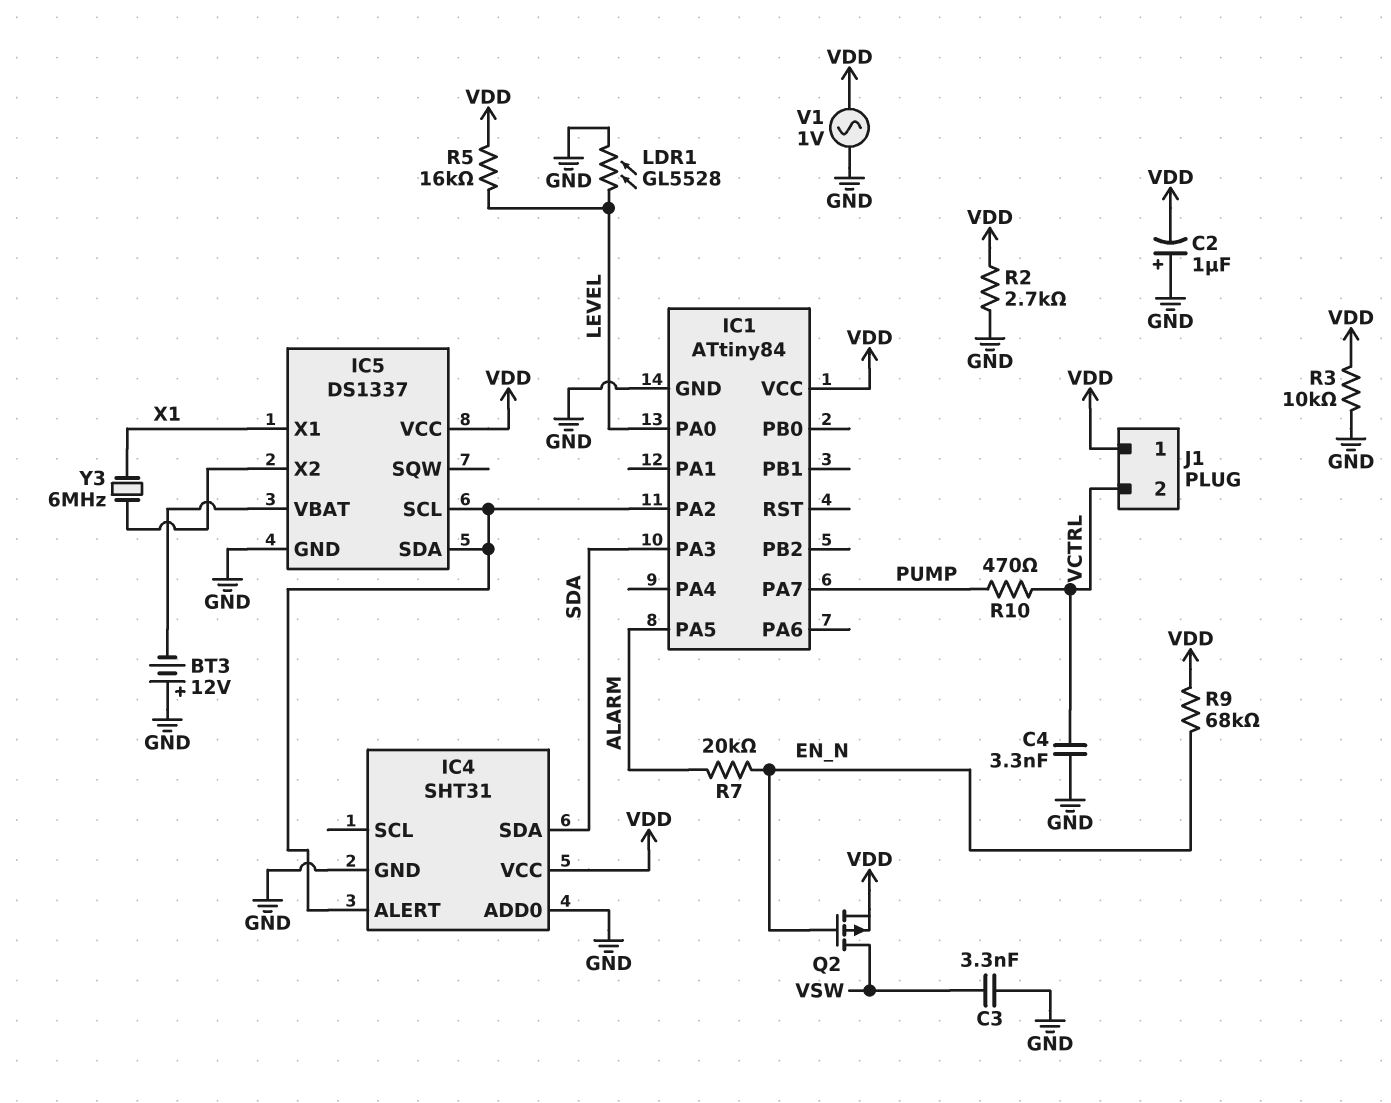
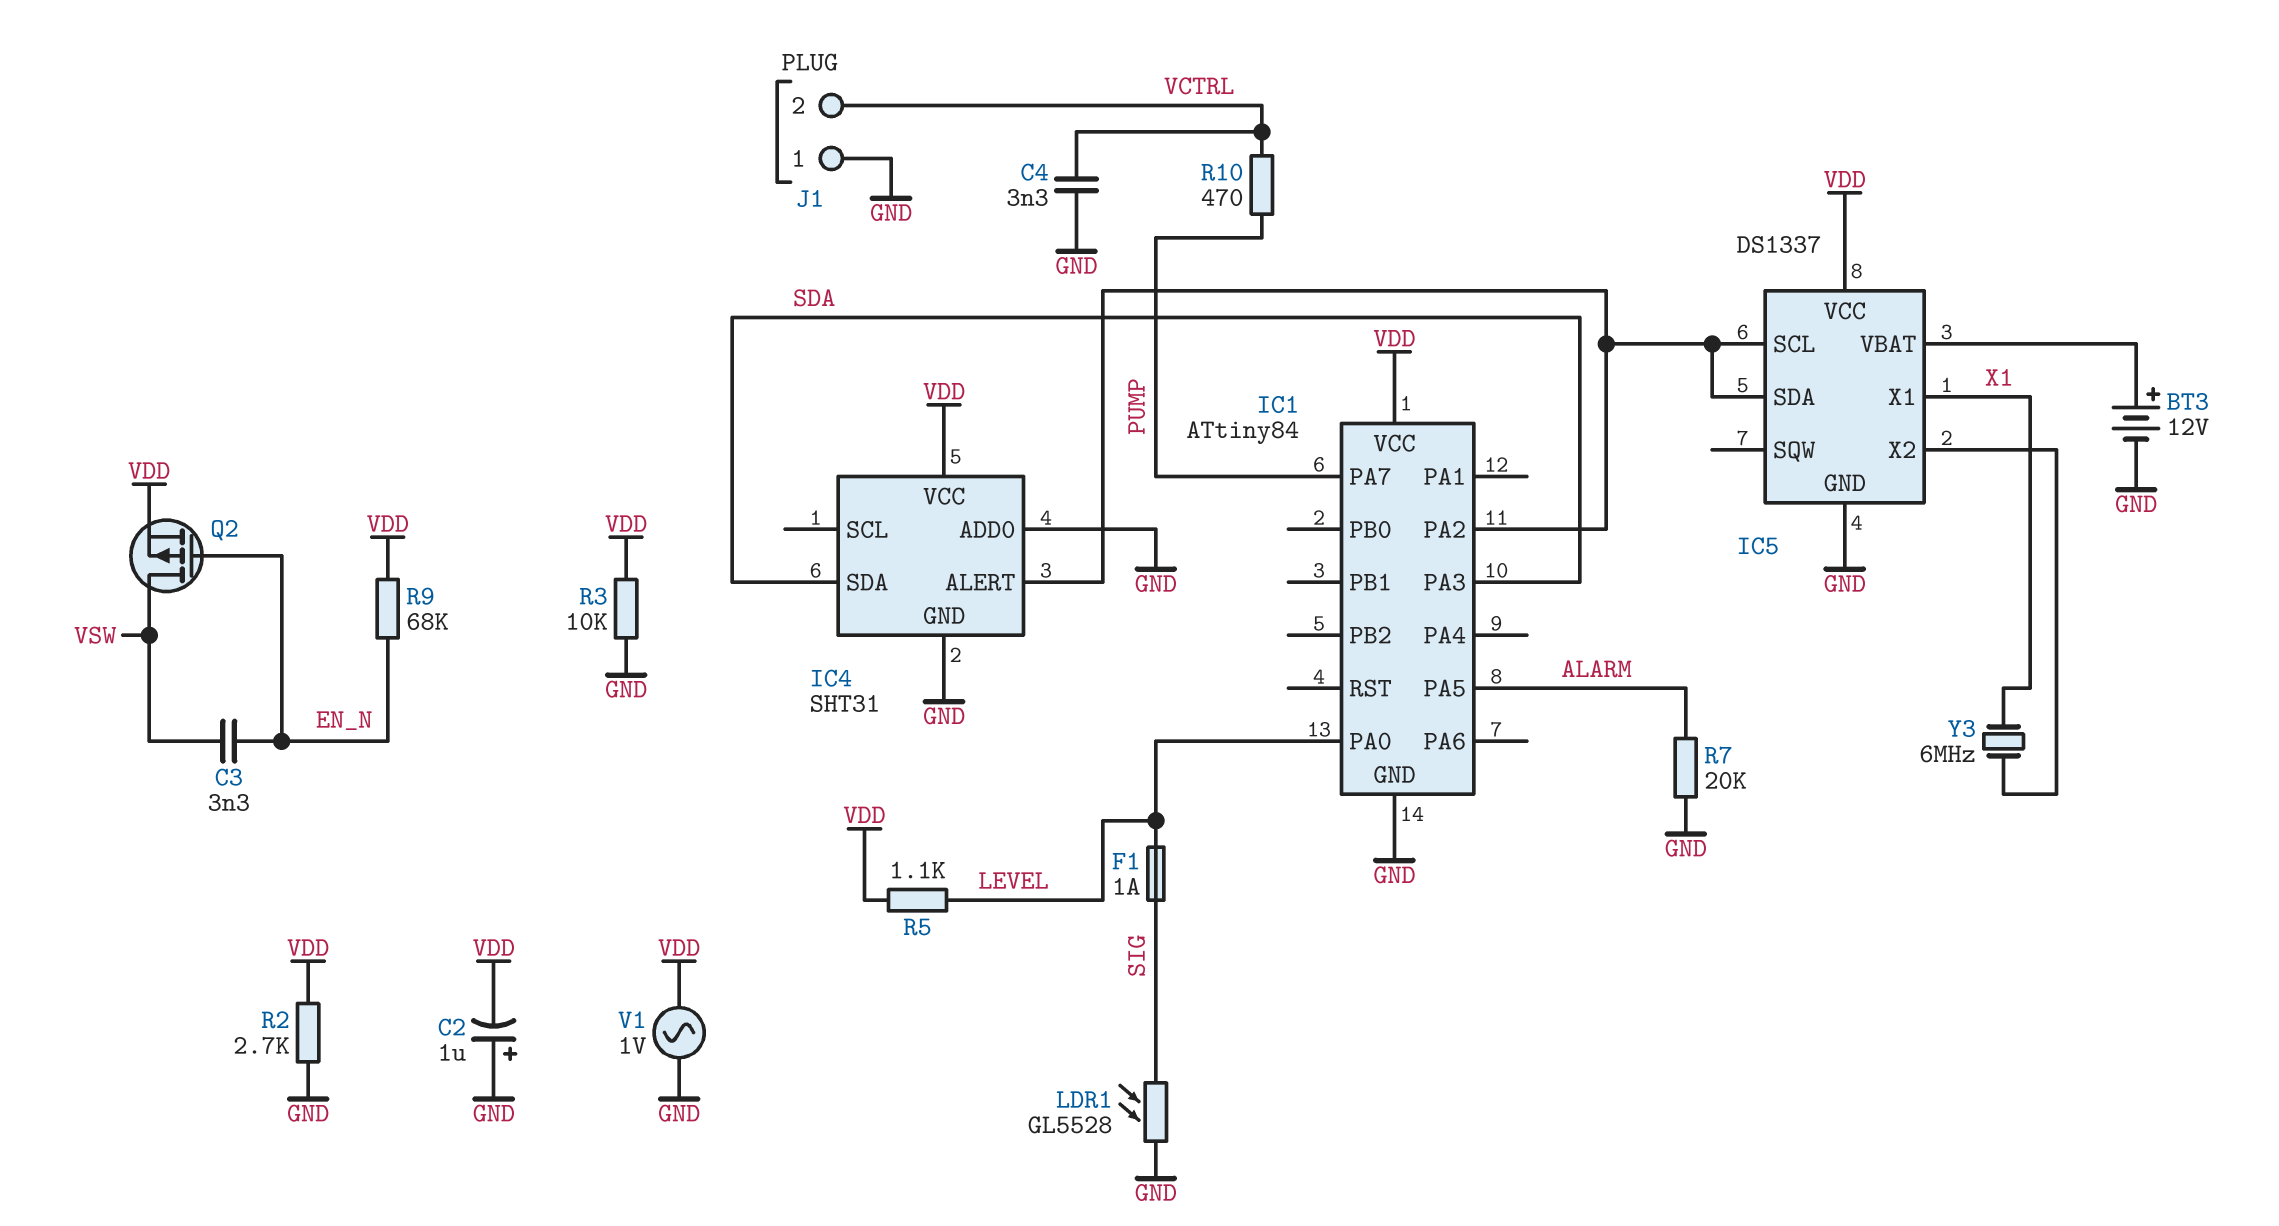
BT3: 12V (plus GND, minus IC5/VBAT) -> 12V (plus IC5/VBAT, minus GND)
C3: 3.3nF (GND, VSW) -> 3.3nF (EN_N, VSW)
F1: none -> 1A (LEVEL, SIG)
J1 pin 1: VDD -> GND
LDR1: GL5528 (GND, LEVEL) -> GL5528 (GND, SIG)
R5: 16k (LEVEL, VDD) -> 1.1k (LEVEL, VDD)
R7: 20k (ALARM, EN_N) -> 20k (ALARM, GND)

